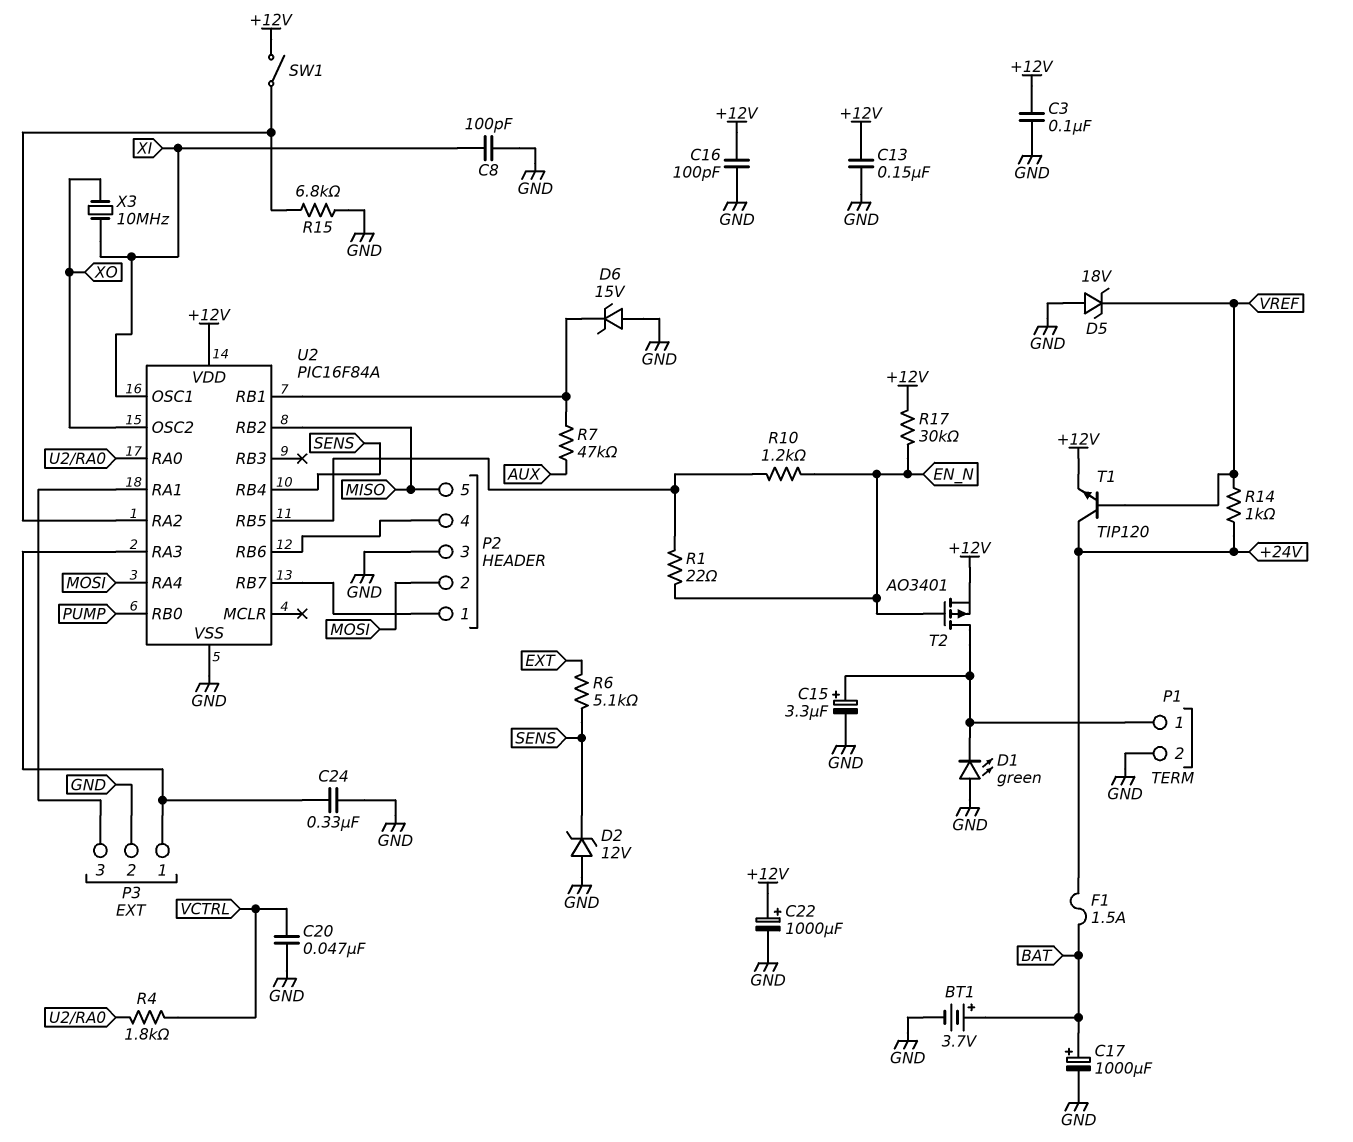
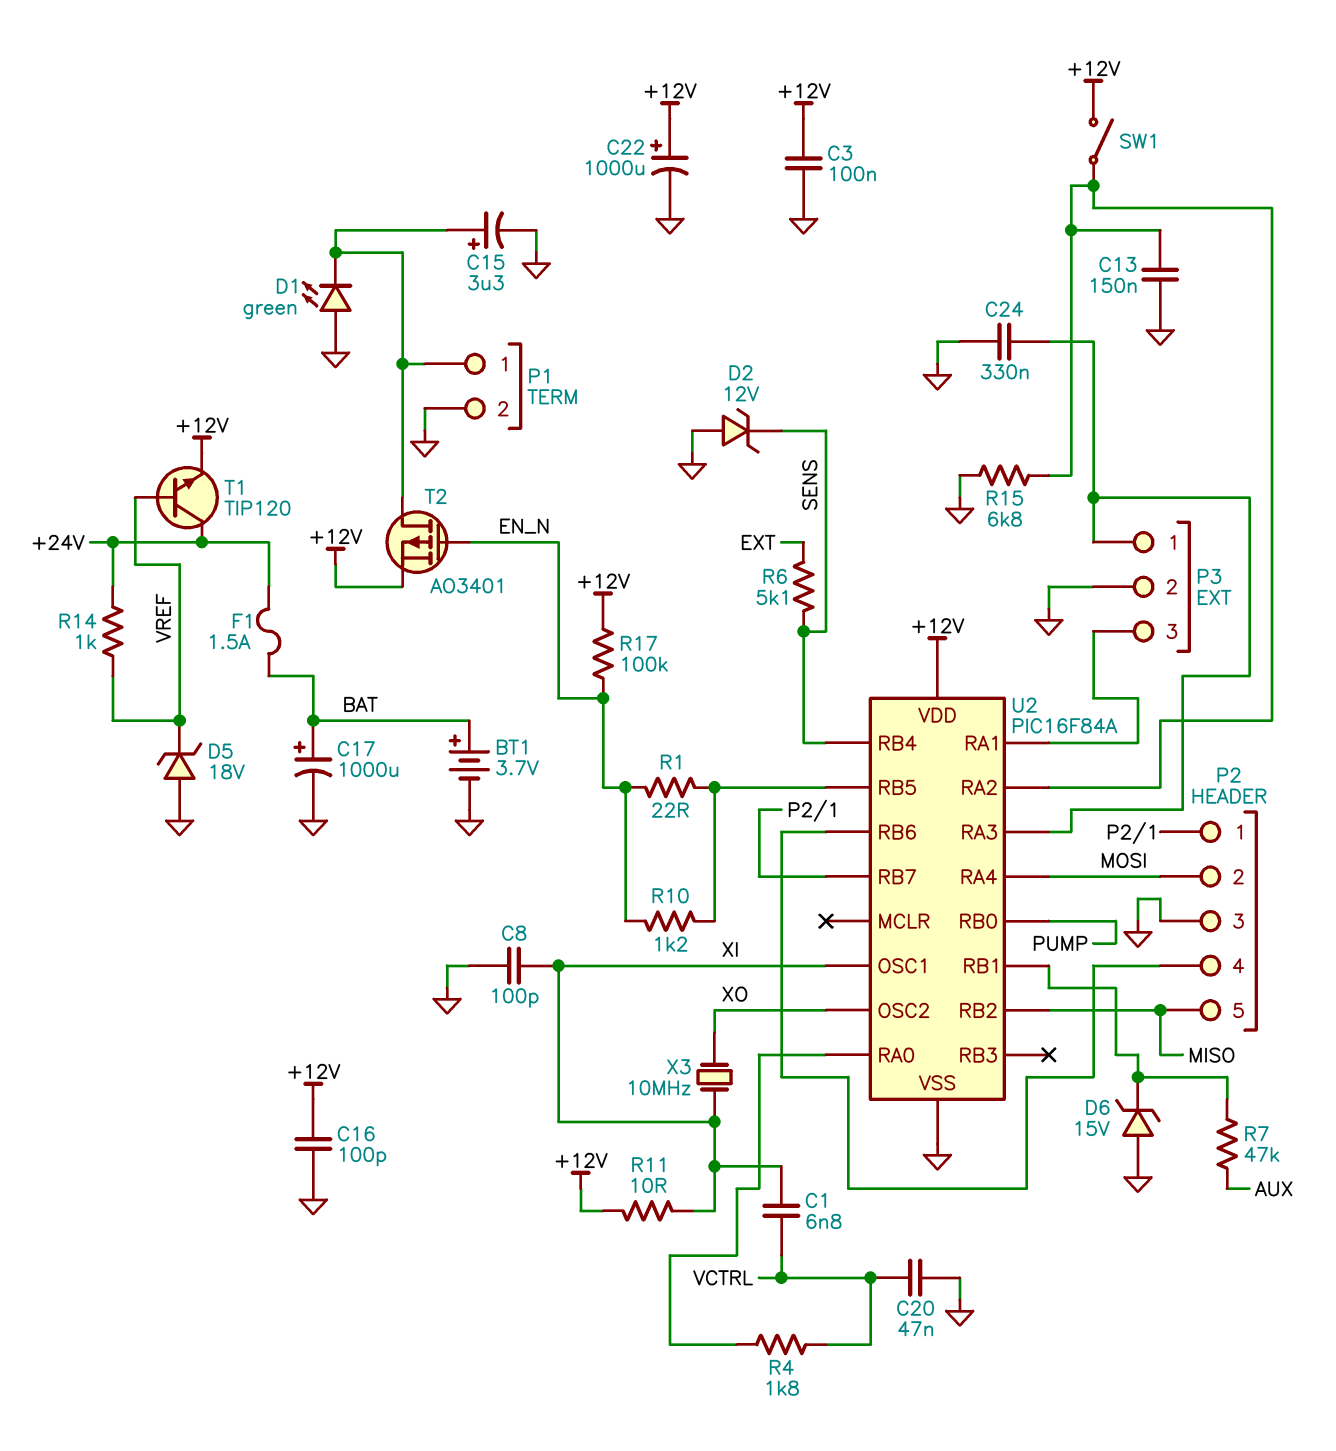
C1: none -> 6.8nF (VCTRL, XI)
C13: 150nF (+12V, GND) -> 150nF (GND, U2/RA2)
R11: none -> 10 (+12V, XI)
R17: 30k (+12V, EN_N) -> 100k (+12V, EN_N)

